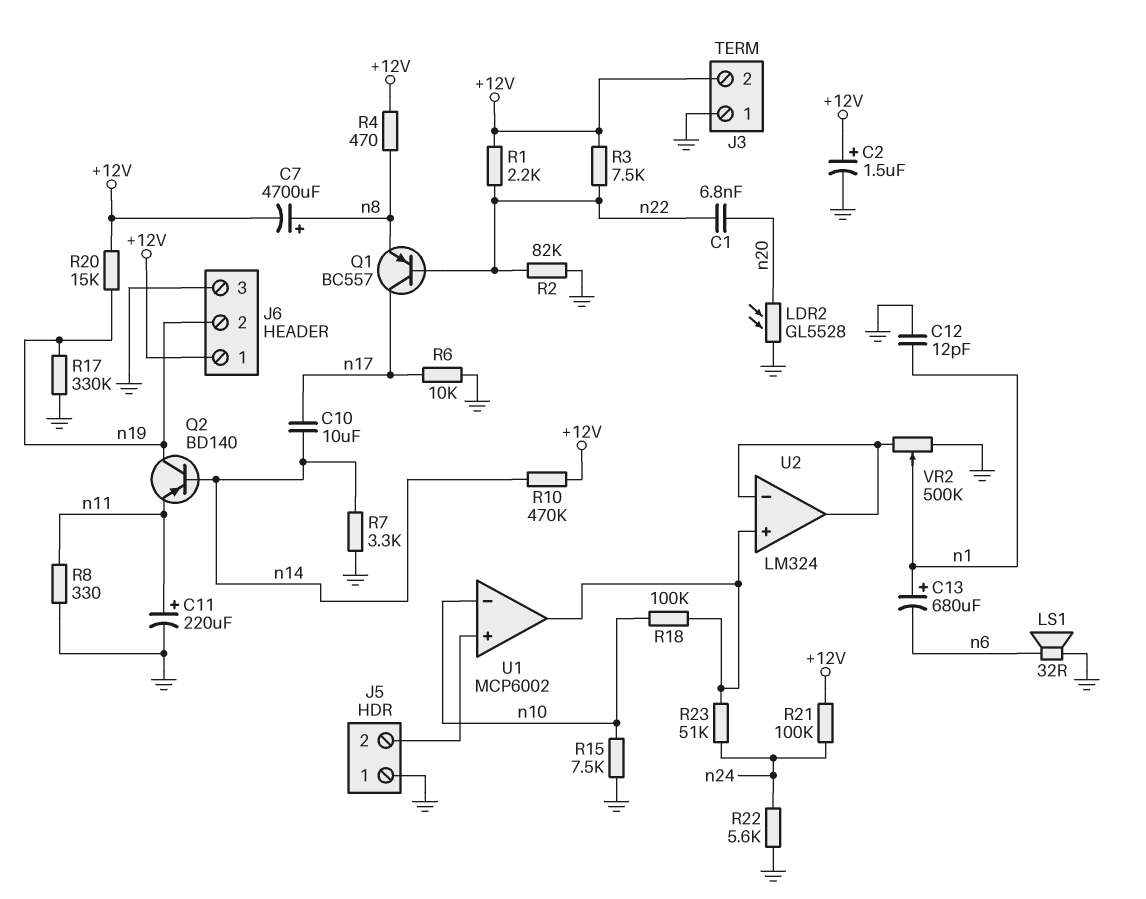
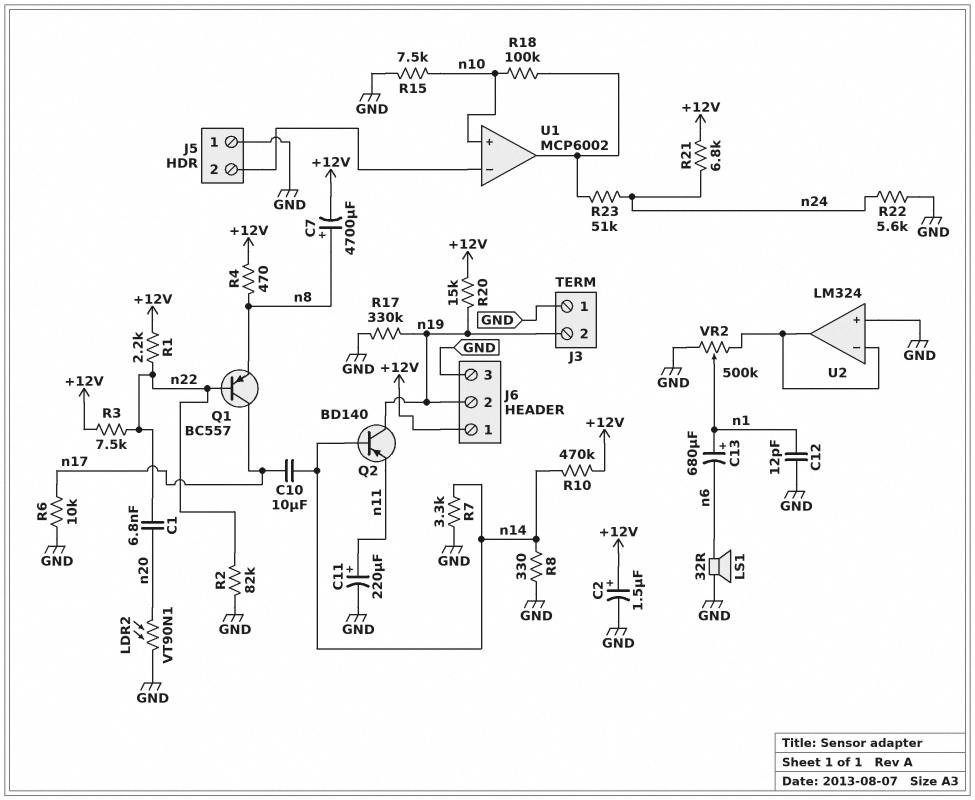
J3 pin 2: +12V -> n19
LDR2: GL5528 (GND, n20) -> VT90N1 (GND, n20)
R8: 330 (GND, n11) -> 330 (GND, n14)
R21: 100k (+12V, n24) -> 6.8k (+12V, n24)
U1 pin in+: J5/2 -> n10
U1 pin in-: n10 -> J5/2
U2 pin in+: U1/out -> GND

